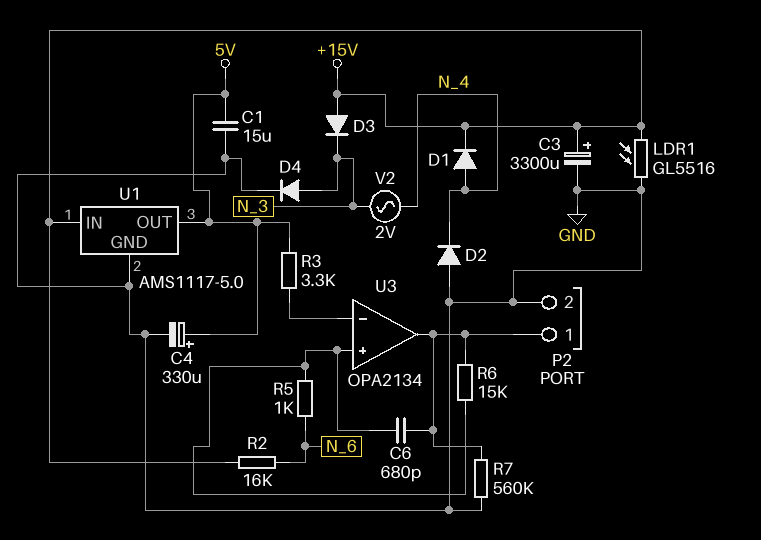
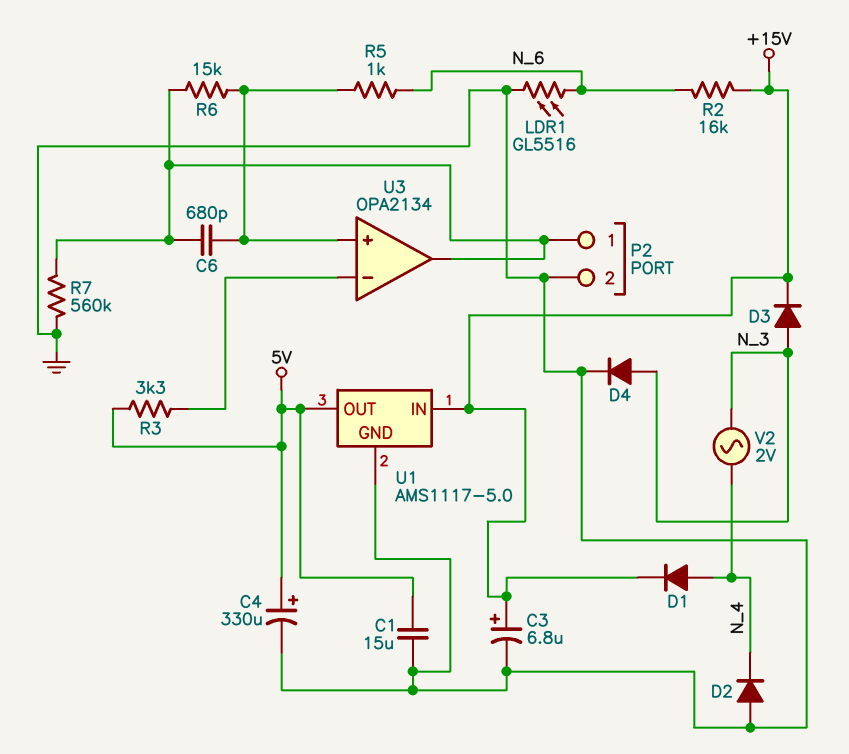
C3: 3300uF (plus +15V, minus GND) -> 6.8uF (plus +15V, minus GND)
D3: diode (A +15V, K N_3) -> diode (A N_3, K +15V)
LDR1: GL5516 (+15V, GND) -> GL5516 (GND, N_6)

